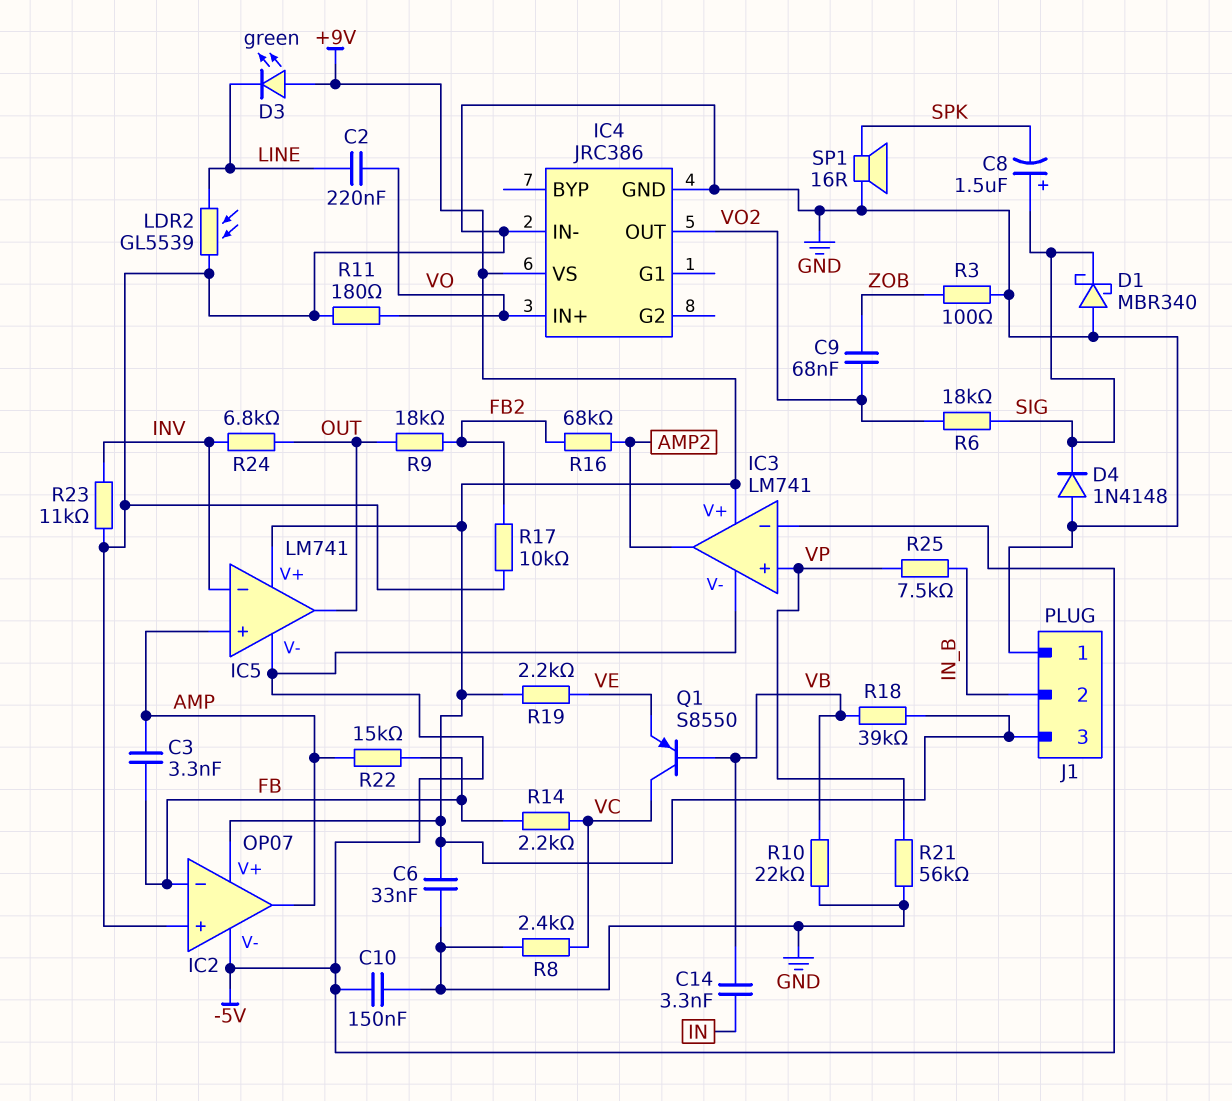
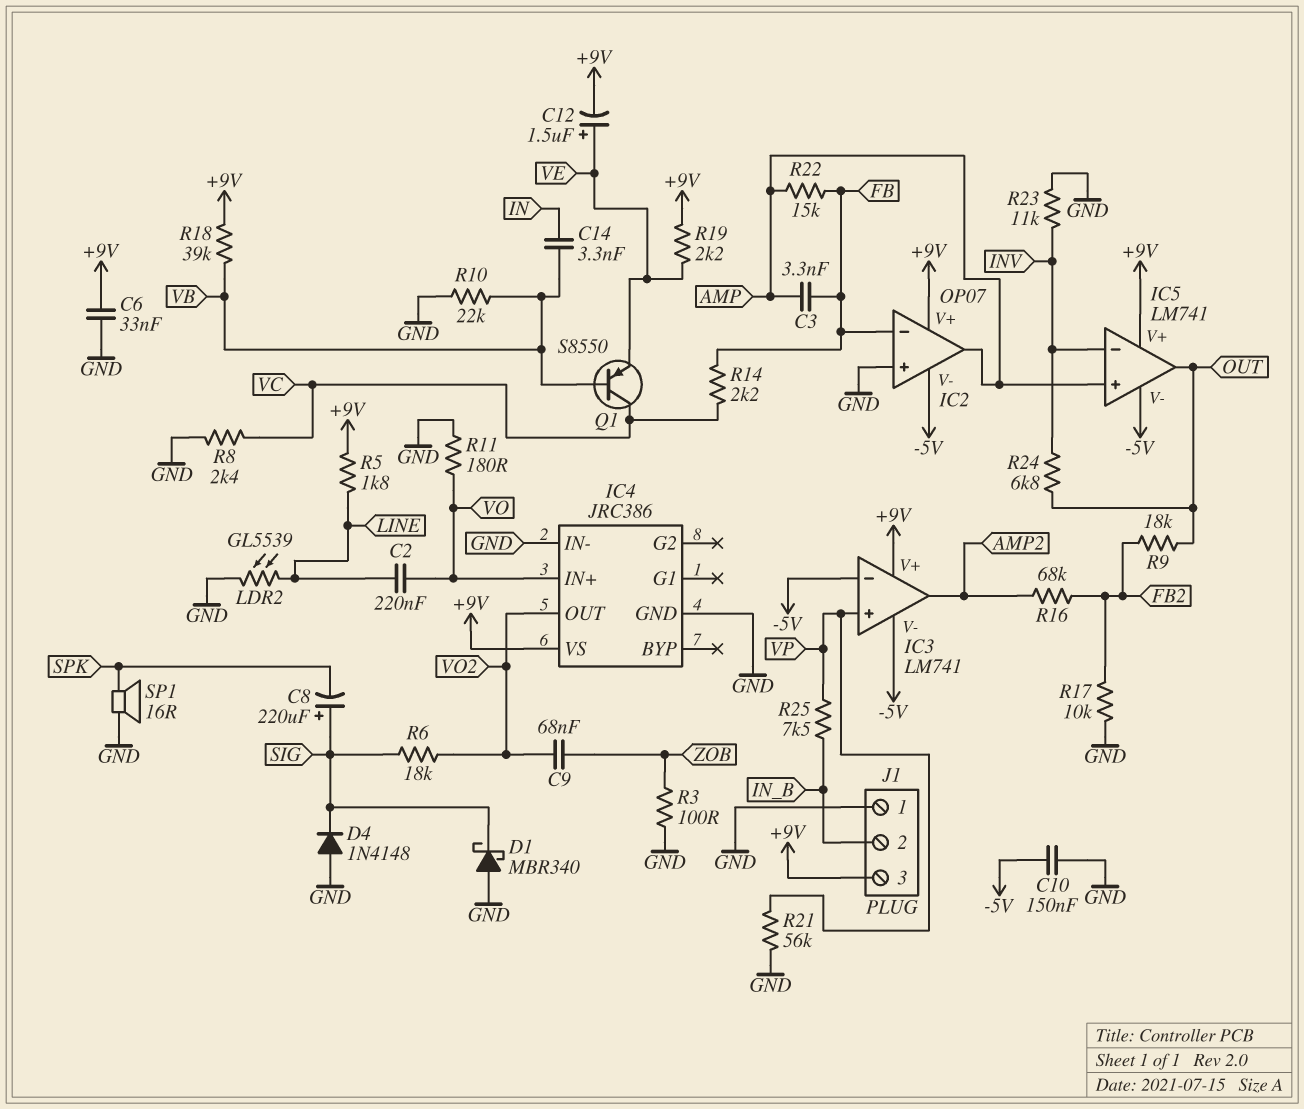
C8: 1.5uF (plus SIG, minus SPK) -> 220uF (plus SIG, minus SPK)
C12: none -> 1.5uF (plus VE, minus +9V)
D3: LED green (A +9V, K LINE) -> none
R5: none -> 1.8k (+9V, LINE)

